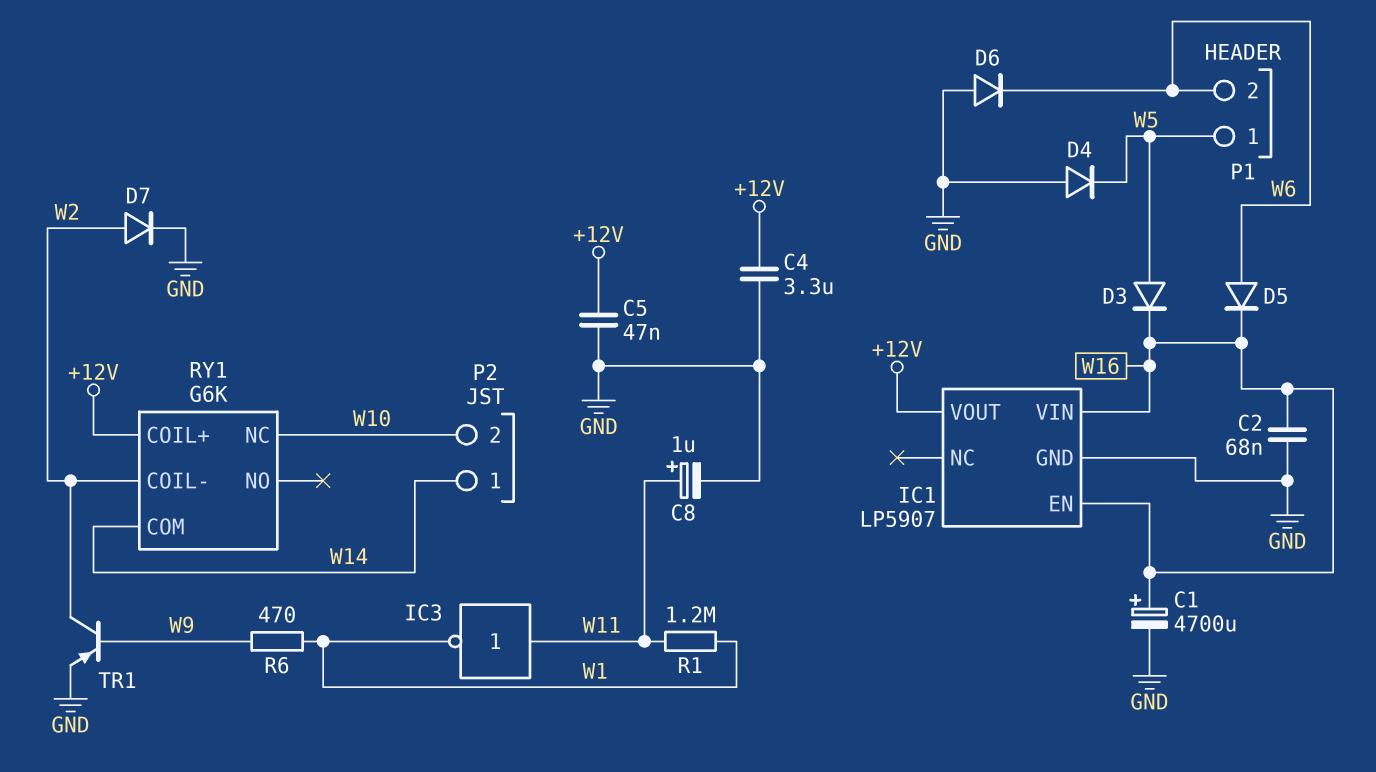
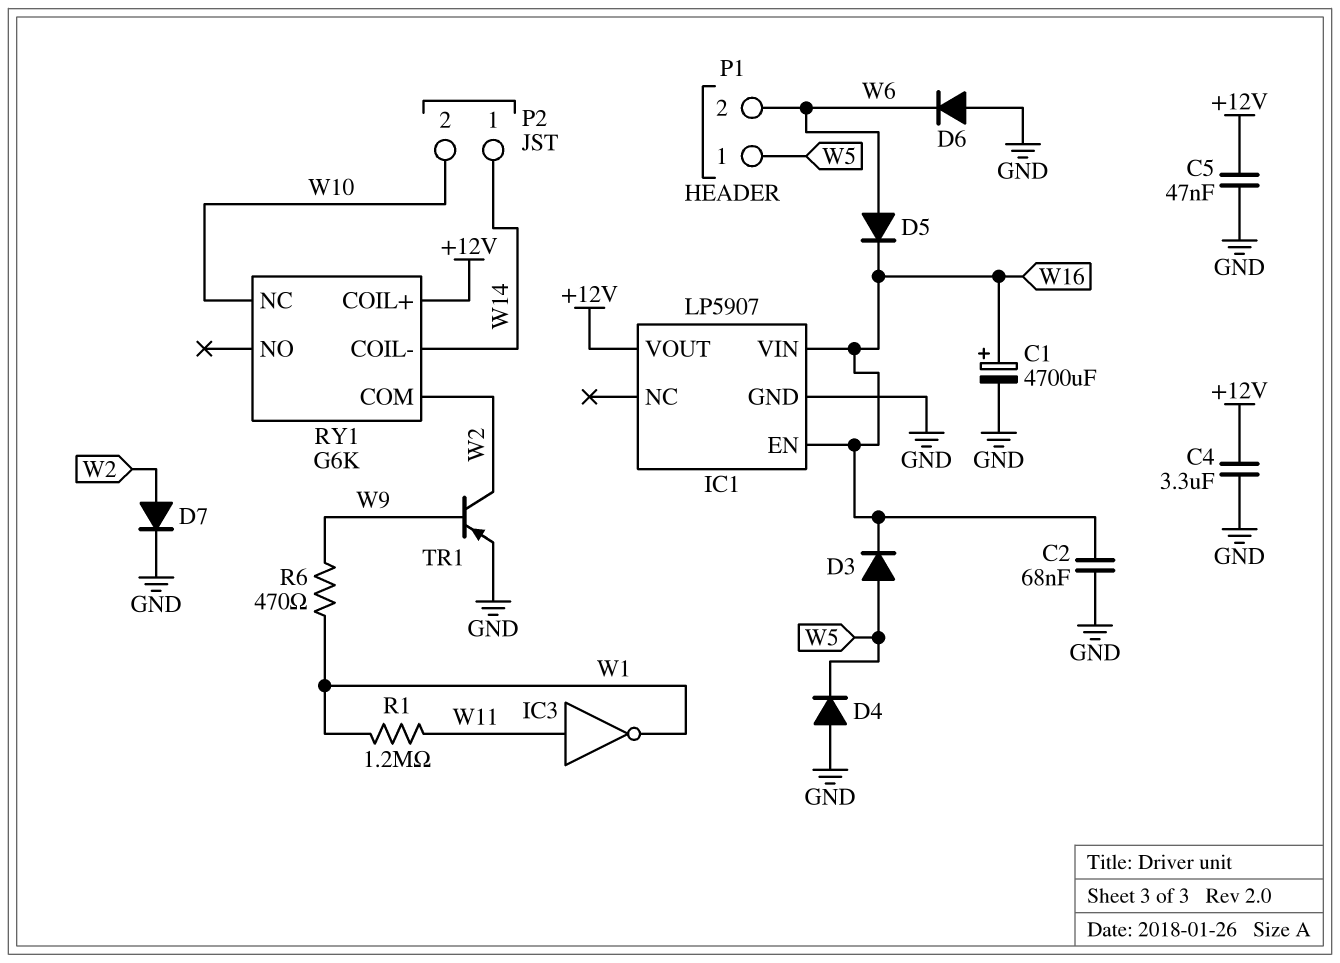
C8: 1uF (plus W11, minus GND) -> none
RY1 pin COIL-: W2 -> W14
RY1 pin COM: W14 -> W2

